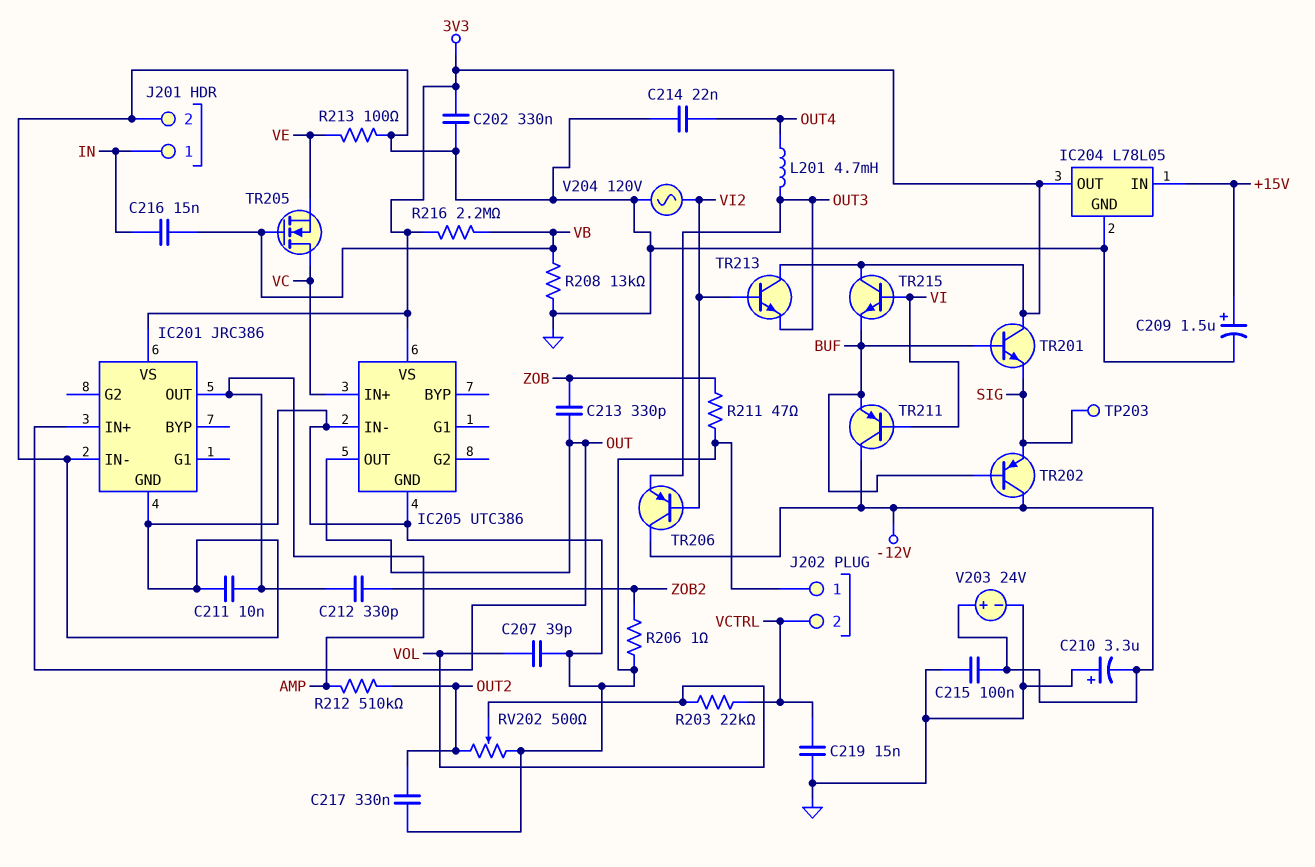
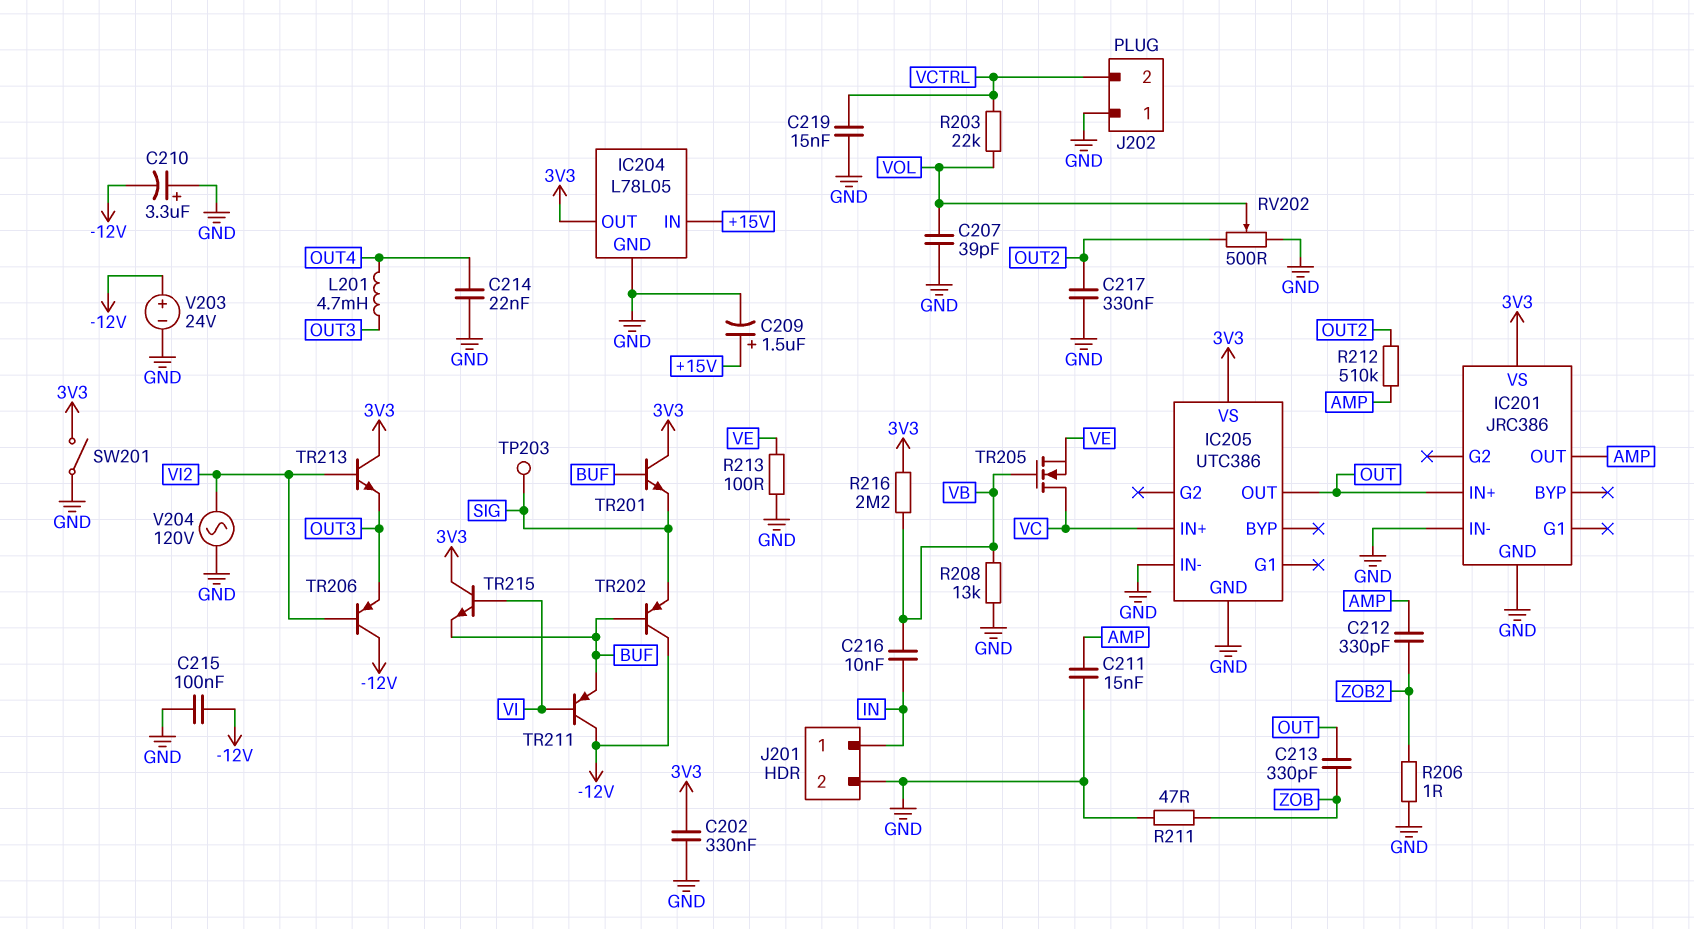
C211: 10nF (AMP, GND) -> 15nF (AMP, GND)
C216: 15nF (IN, VB) -> 10nF (IN, VB)
SW201: none -> switch (3V3, GND)

